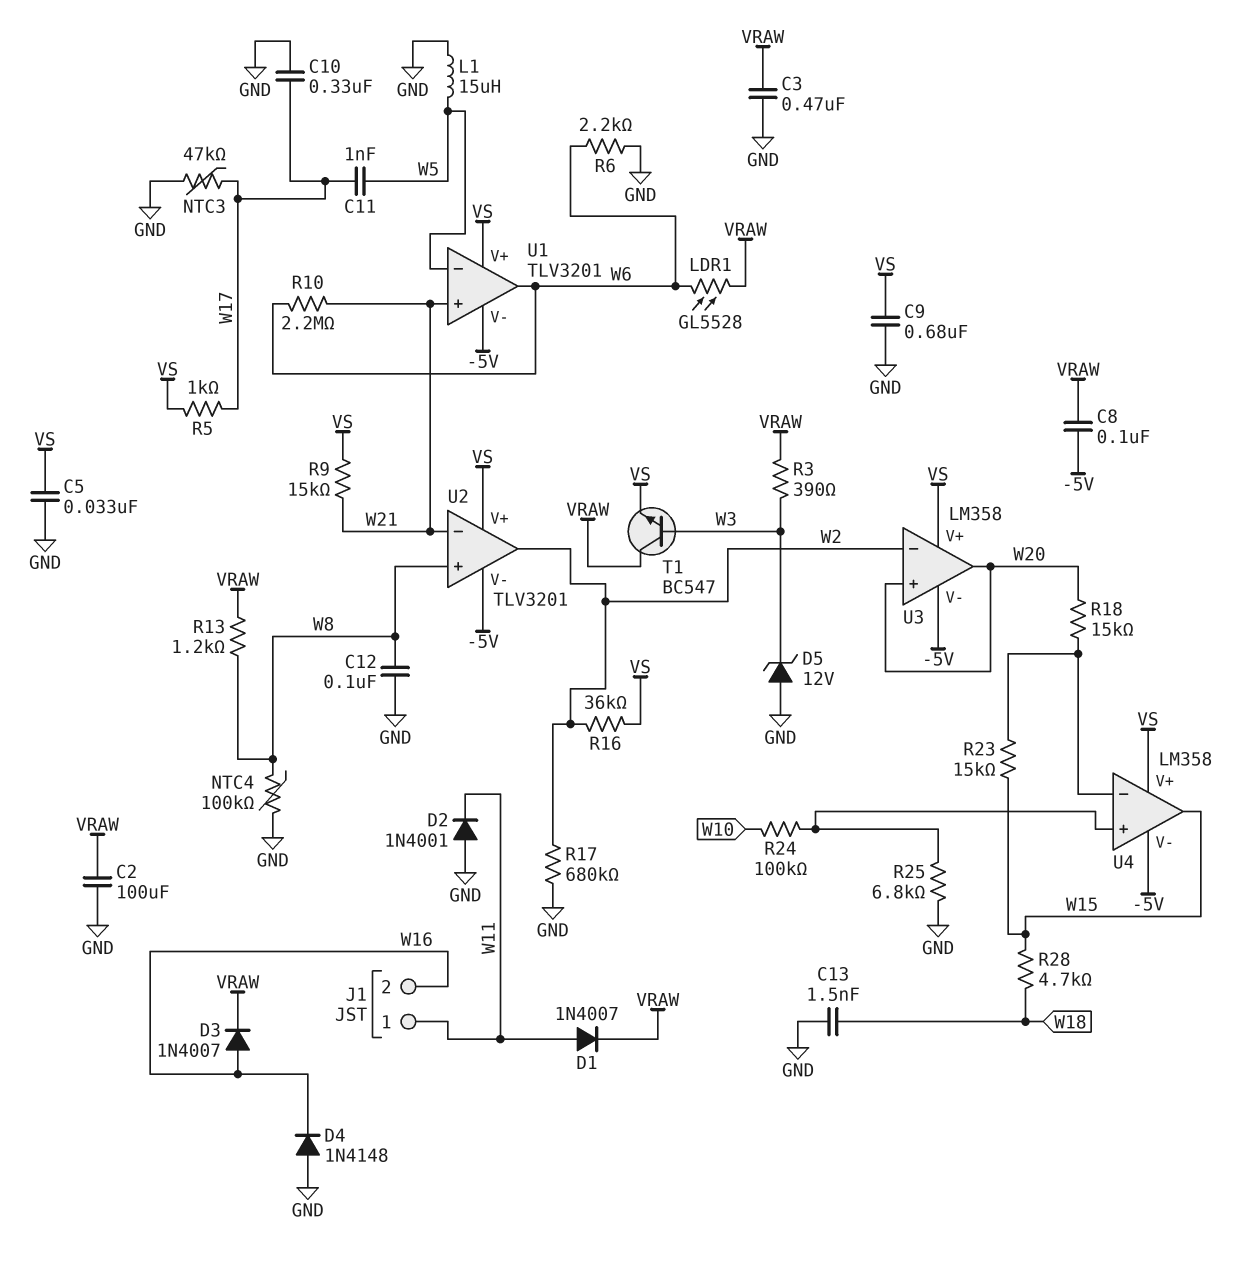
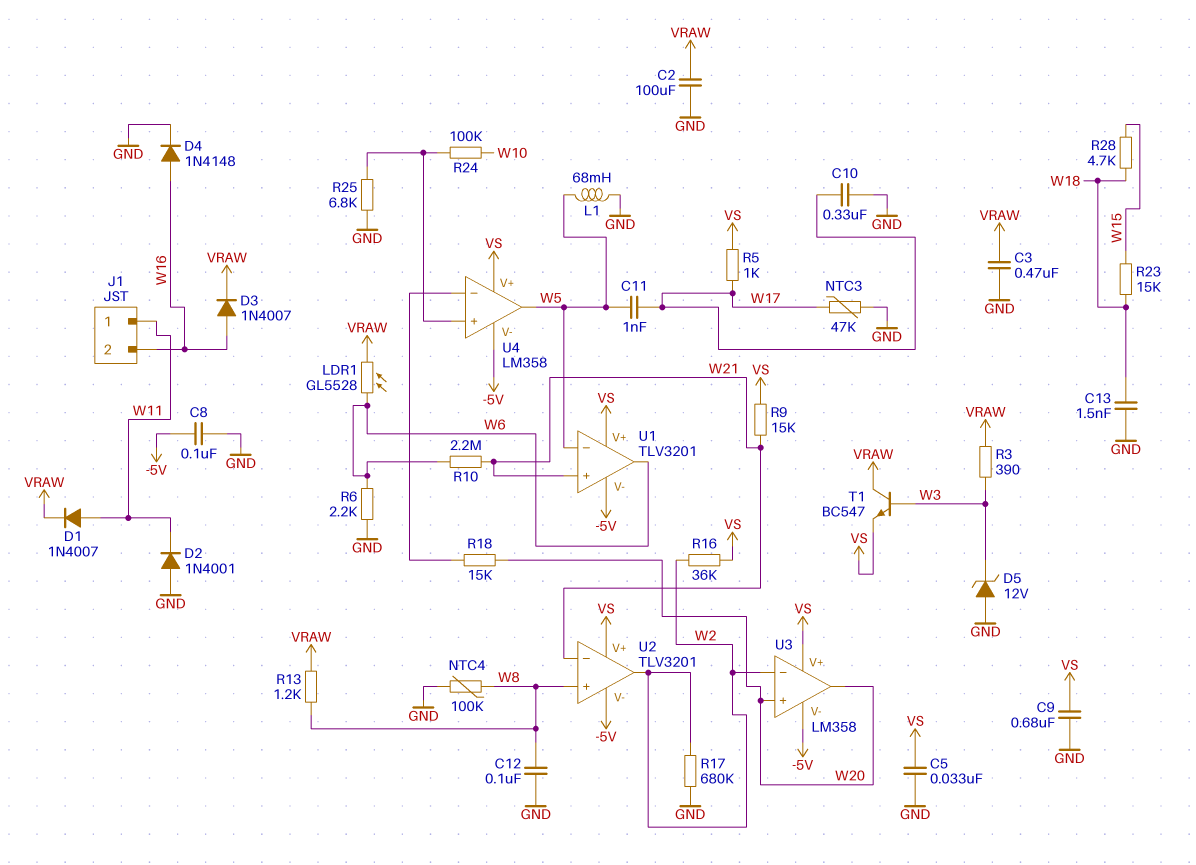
C8: 100nF (-5V, VRAW) -> 100nF (-5V, GND)
D4: diode 1N4148 (A GND, K W16) -> diode 1N4148 (A W16, K GND)
L1: 15uH (GND, W5) -> 68mH (GND, W5)
R23: 15k (U4/in-, W15) -> 15k (W15, W18)
U4 pin out: W15 -> W5

